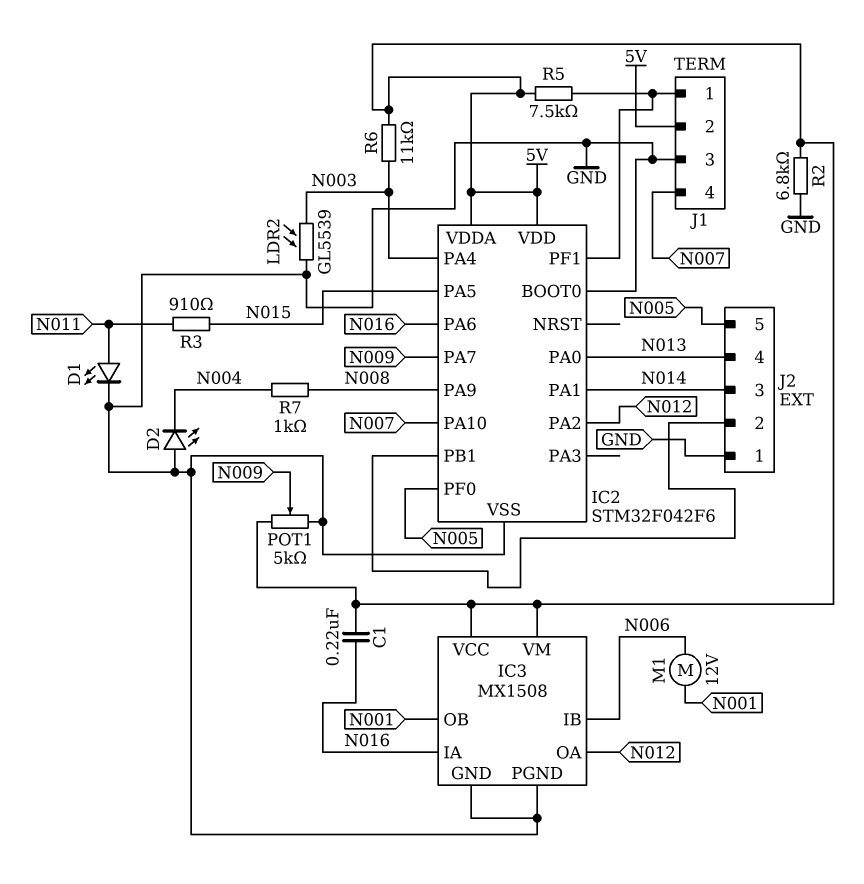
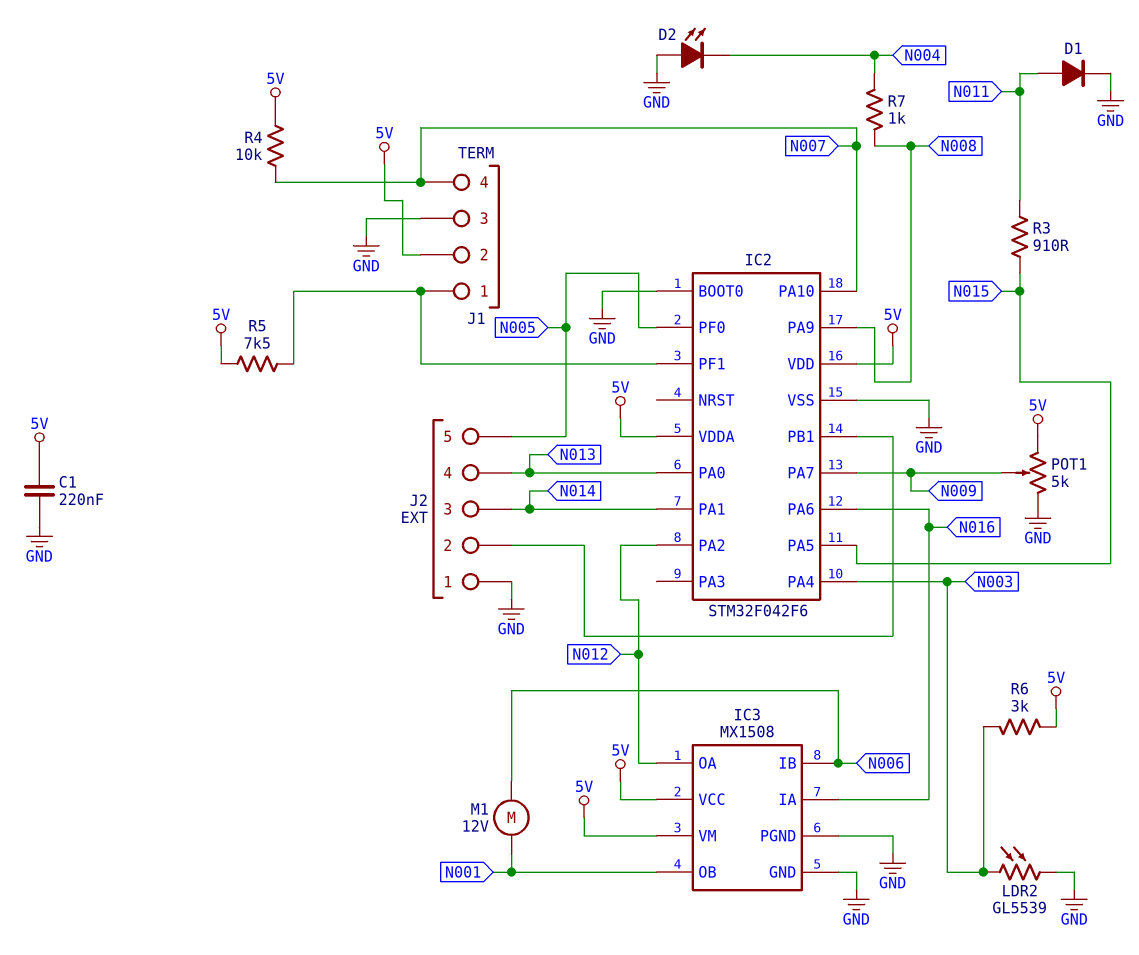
C1: 220nF (5V, N016) -> 220nF (5V, GND)
D1: LED (A N011, K GND) -> diode (A N011, K GND)
R2: 6.8k (5V, GND) -> none
R4: none -> 10k (5V, N007)
R6: 11k (5V, N003) -> 3k (5V, N003)

